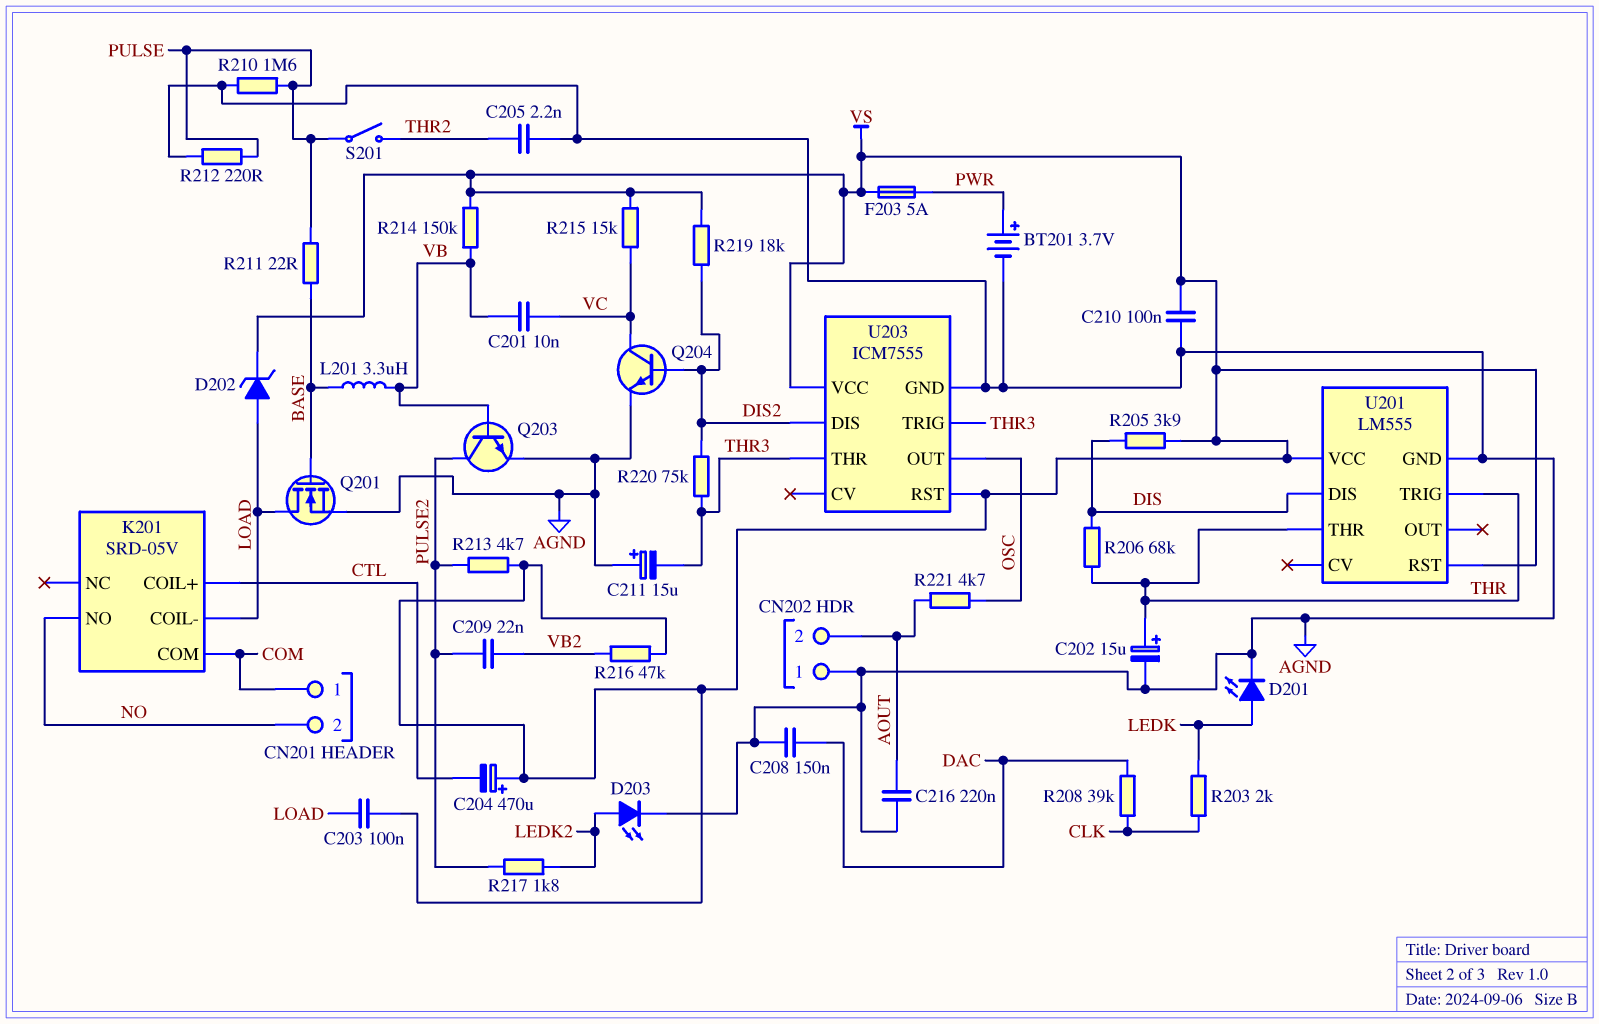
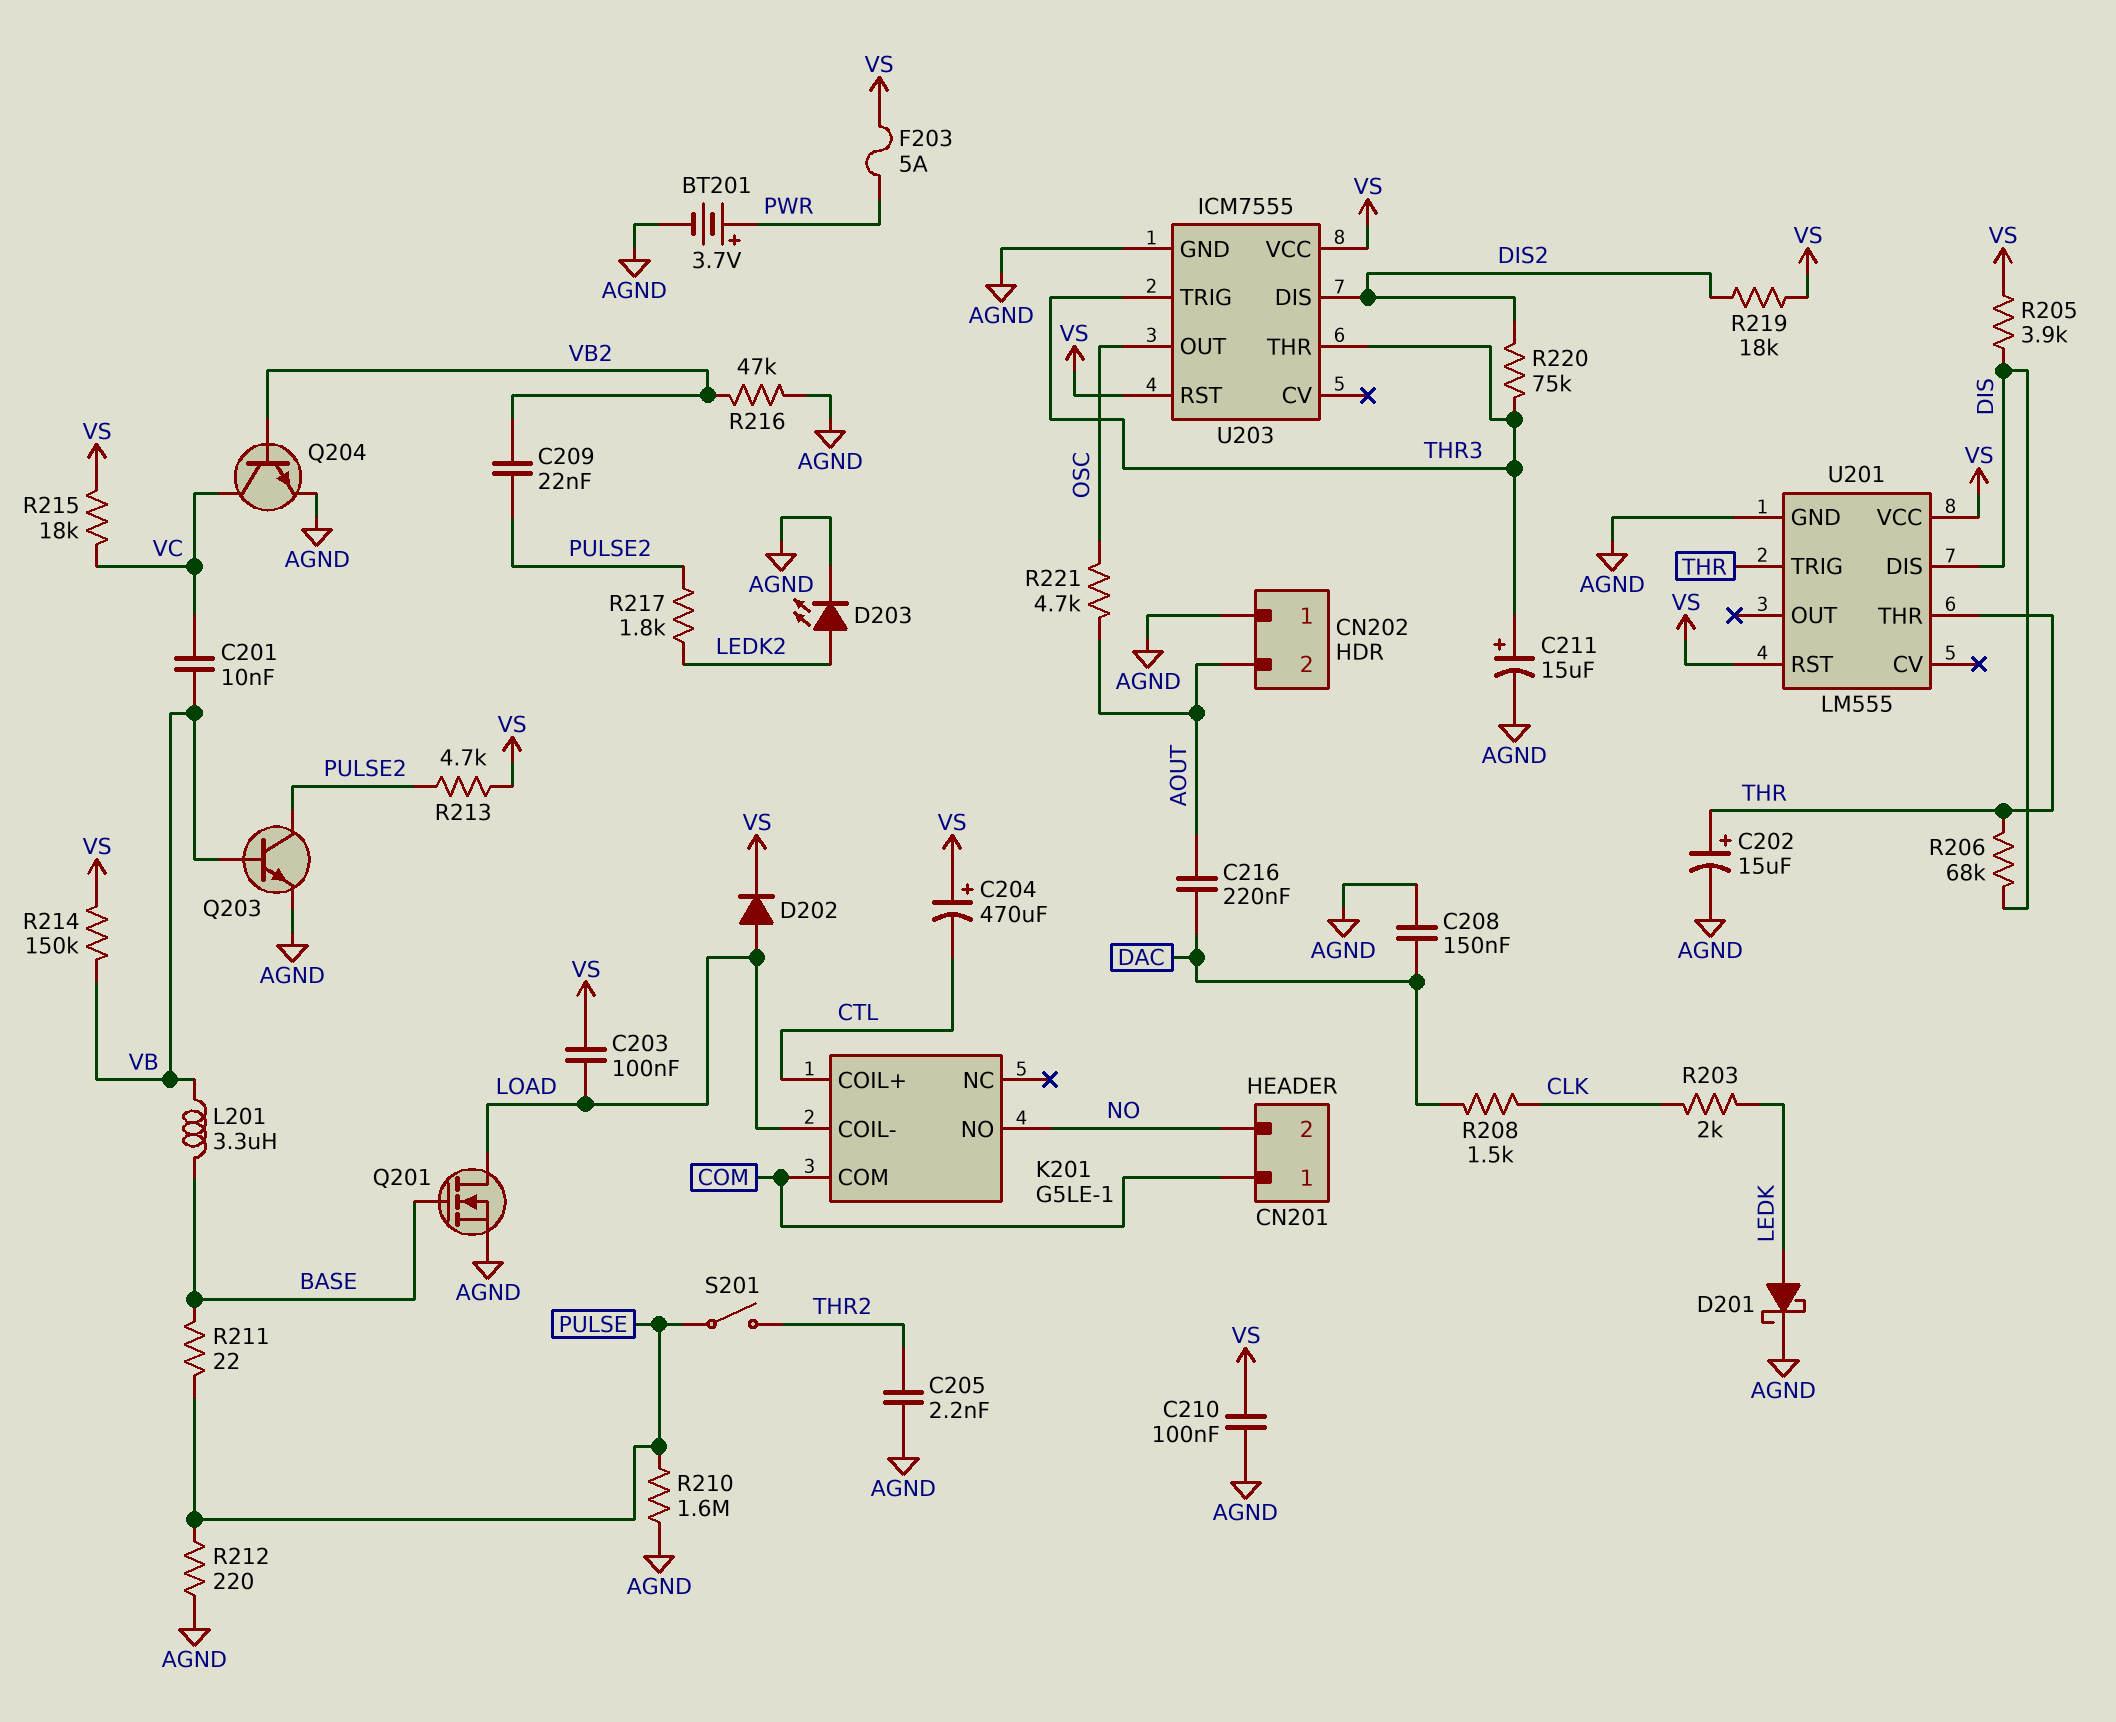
C211: 15uF (plus AGND, minus THR3) -> 15uF (plus THR3, minus AGND)
C216: 220nF (AGND, AOUT) -> 220nF (AOUT, DAC)
D201: LED (A LEDK, K AGND) -> schottky (A LEDK, K AGND)
D202: zener (A LOAD, K VS) -> diode (A LOAD, K VS)
K201: SRD-05V -> G5LE-1
Q204: NPN (B DIS2, C VC, E AGND) -> NPN (B VB2, C VC, E AGND)
R208: 39k (CLK, DAC) -> 1.5k (CLK, DAC)
R215: 15k (VC, VS) -> 18k (VC, VS)
R216: 47k (VB2, VS) -> 47k (AGND, VB2)

